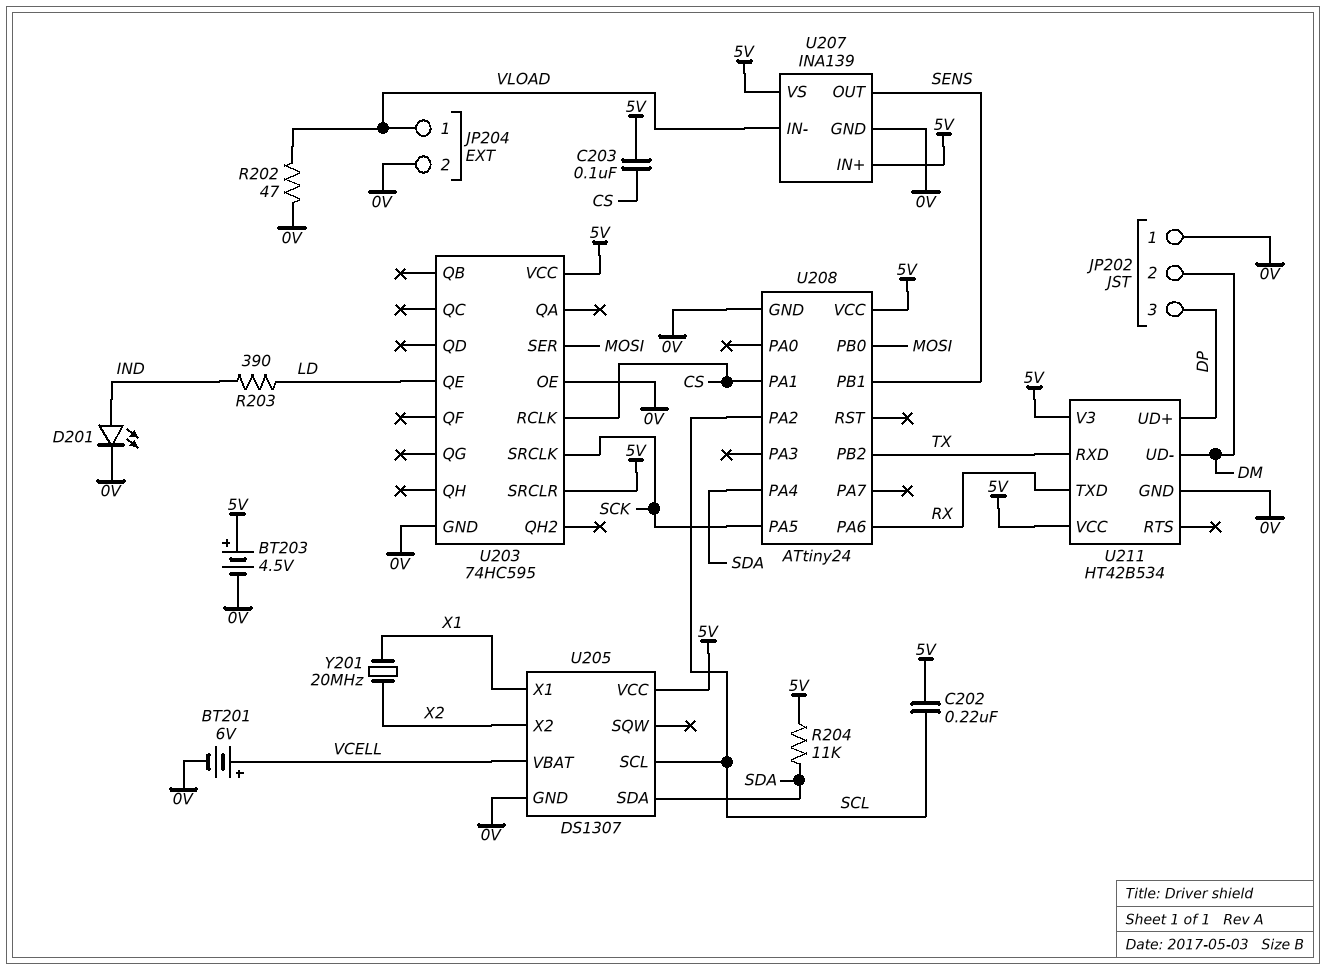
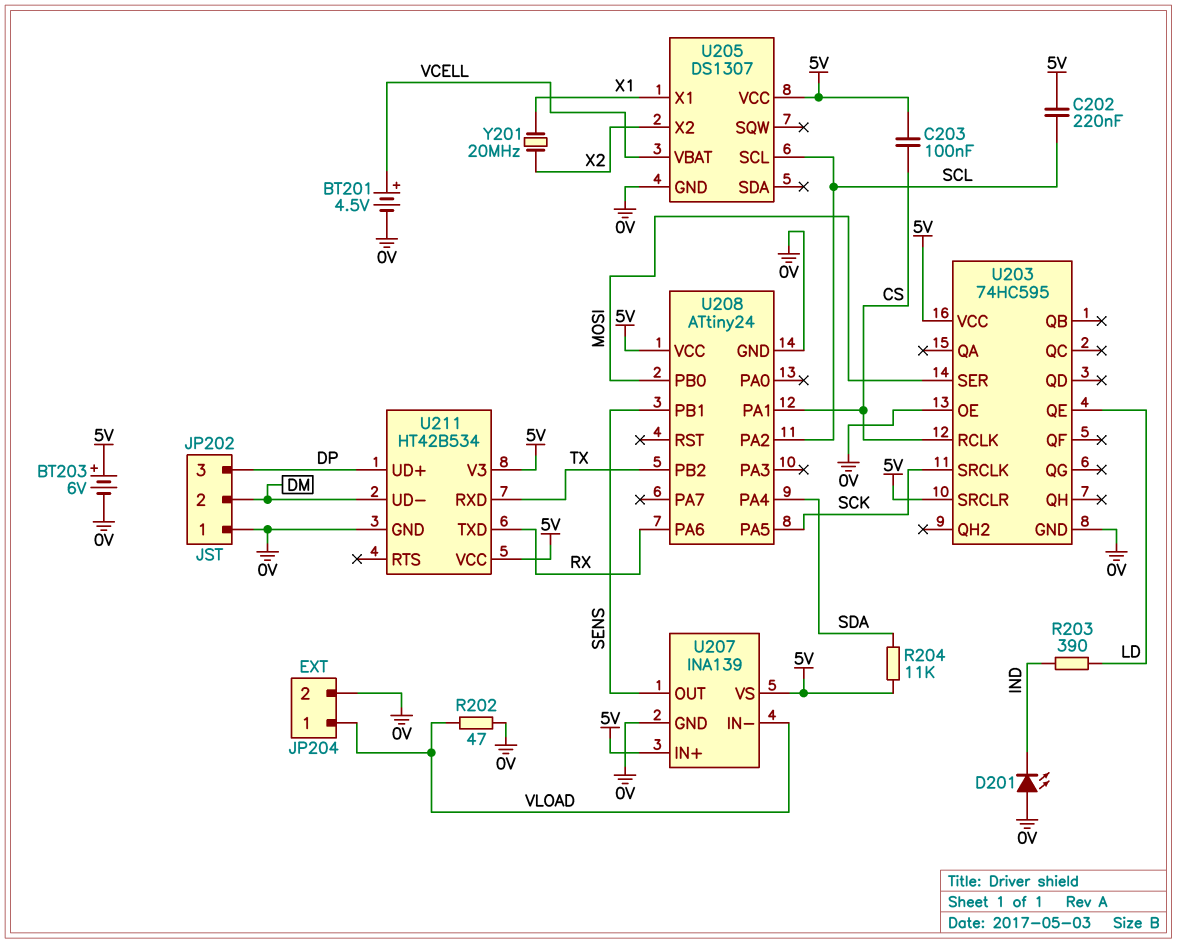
BT201: 6V (plus VCELL, minus 0V) -> 4.5V (plus VCELL, minus 0V)
BT203: 4.5V (plus 5V, minus 0V) -> 6V (plus 5V, minus 0V)
D201: LED (A IND, K 0V) -> LED (A 0V, K IND)
U205 pin SDA: SDA -> none

